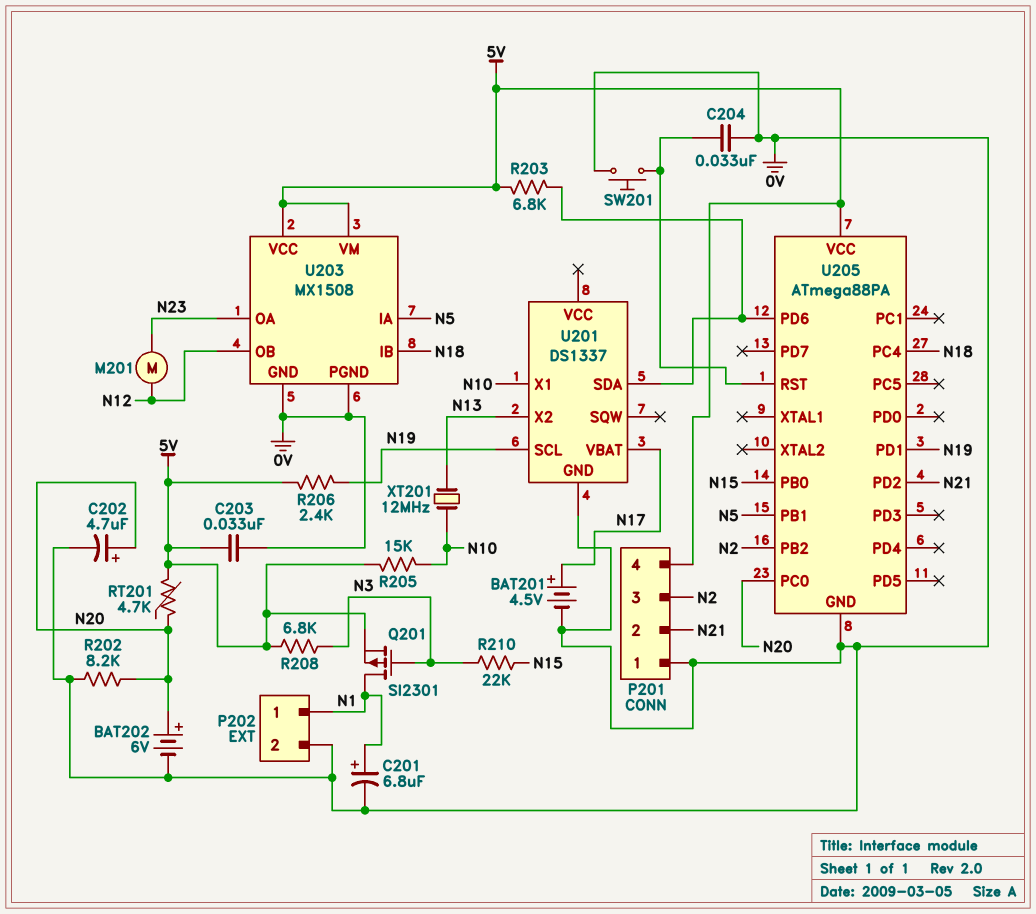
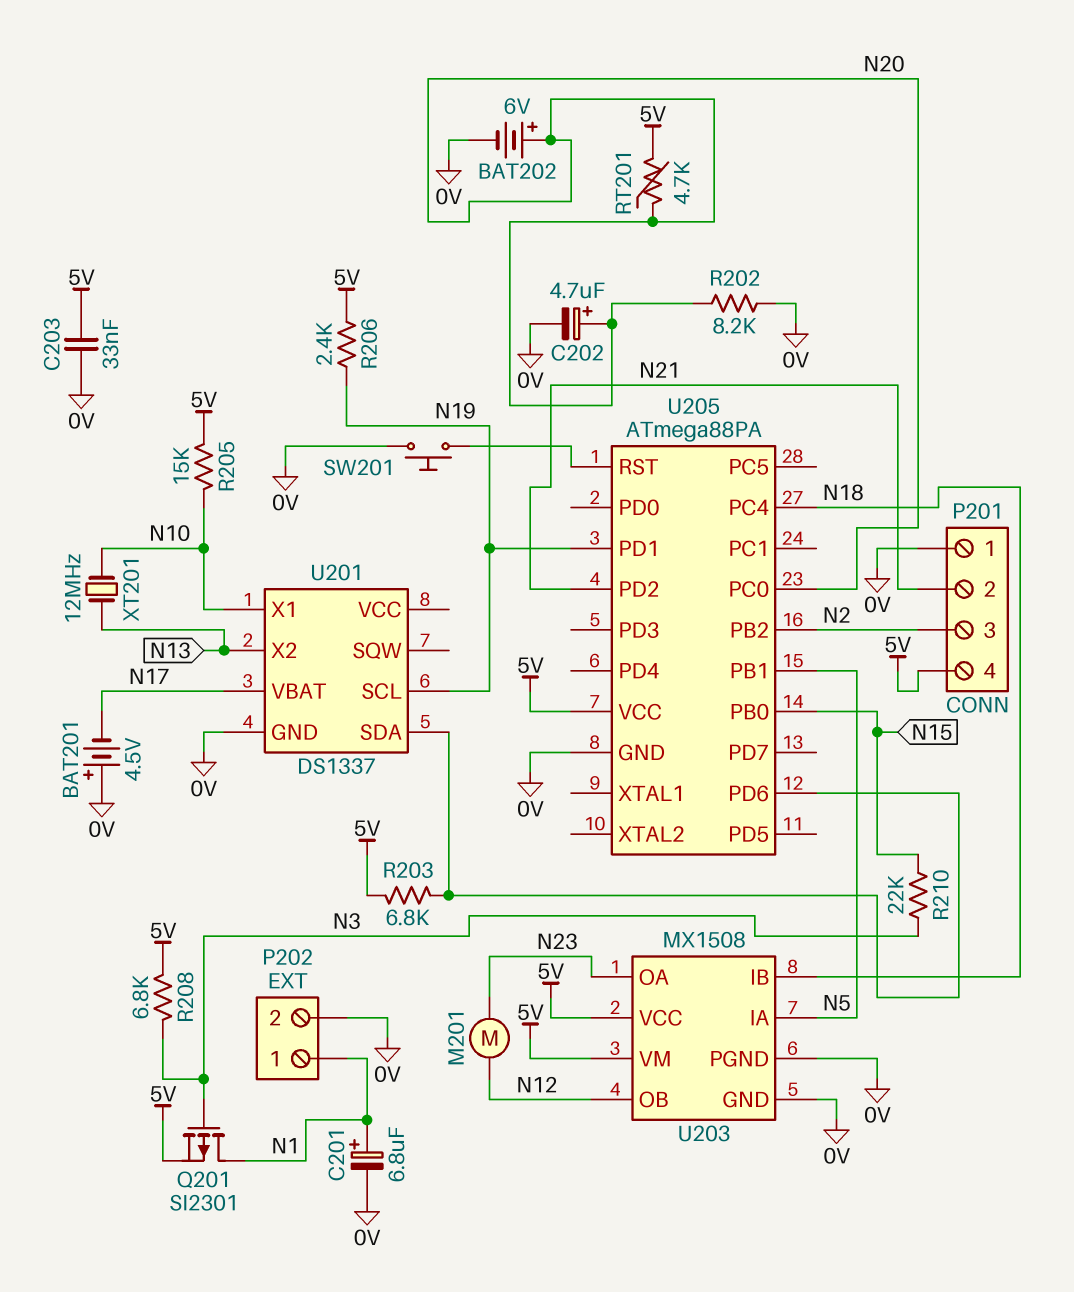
BAT201: 4.5V (plus N17, minus 0V) -> 4.5V (plus 0V, minus N17)
C204: 33nF (0V, U205/RST) -> none

